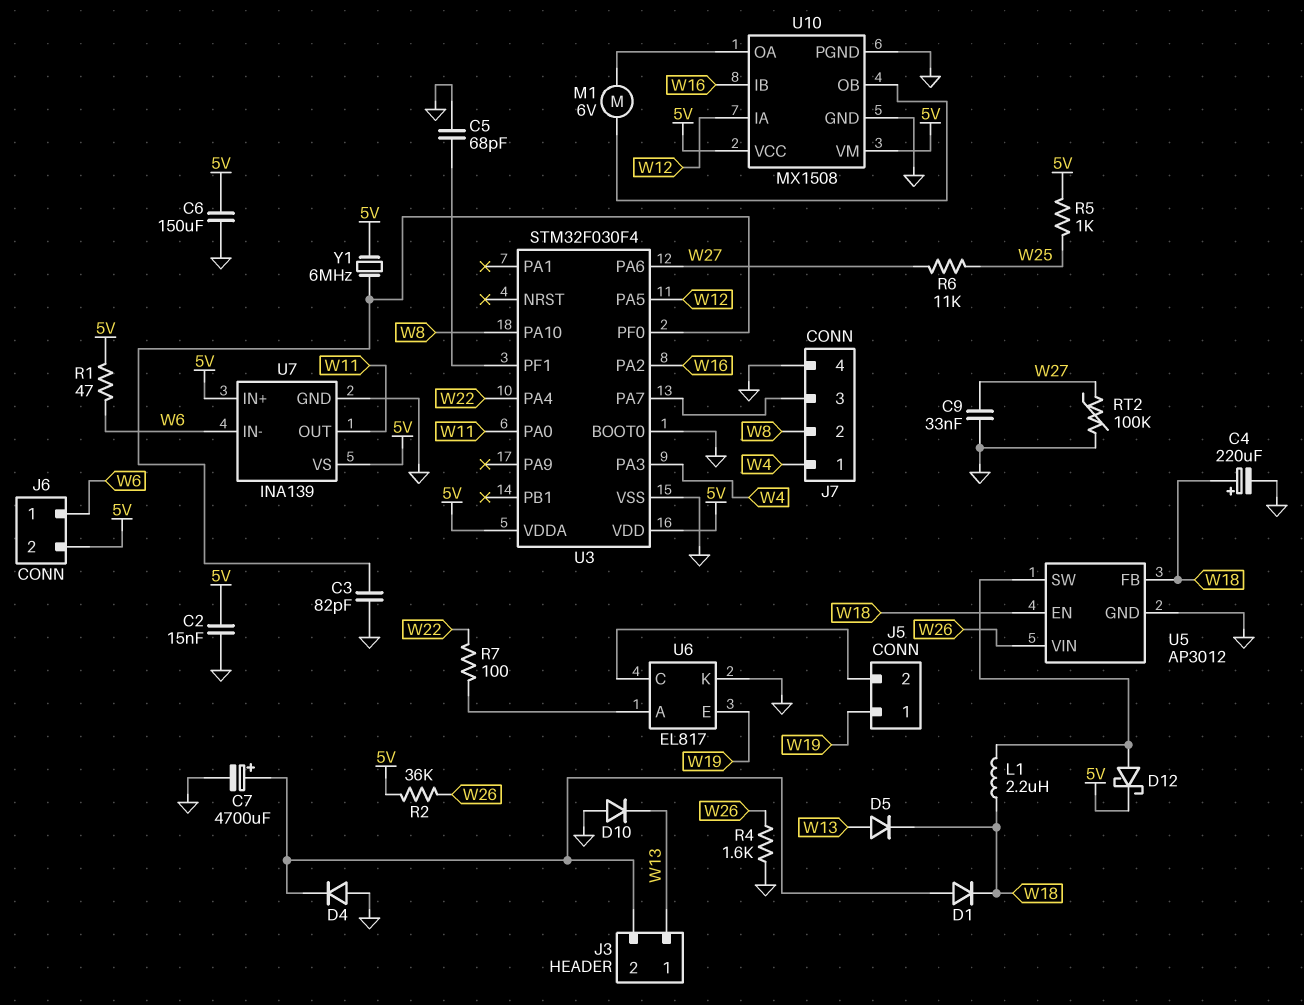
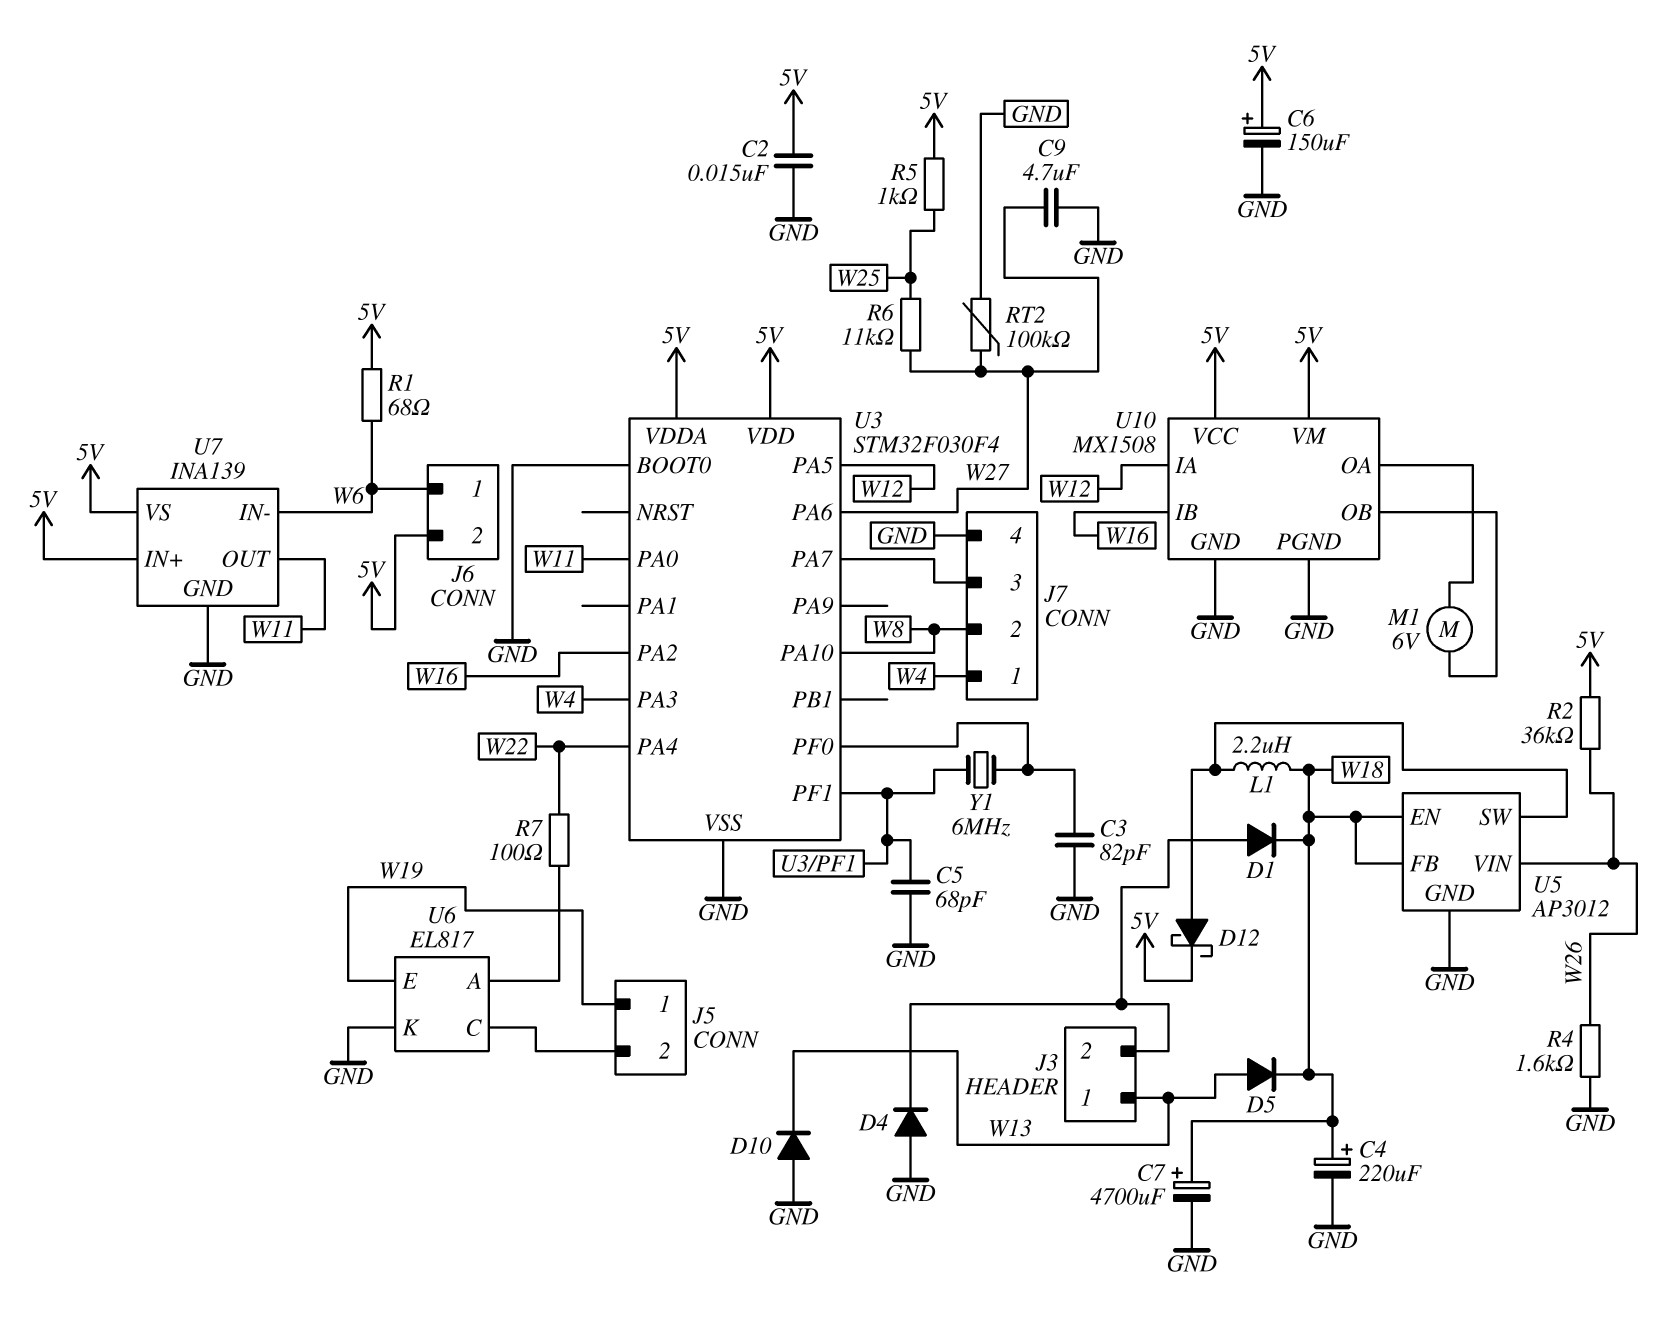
C6: 150uF (5V, GND) -> 150uF (plus 5V, minus GND)
C7: 4700uF (plus J3/2, minus GND) -> 4700uF (plus W18, minus GND)
C9: 33nF (GND, W27) -> 4.7uF (GND, W27)
R1: 47 (5V, W6) -> 68 (5V, W6)
Y1: 6MHz (5V, U3/PF0) -> 6MHz (U3/PF0, U3/PF1)

